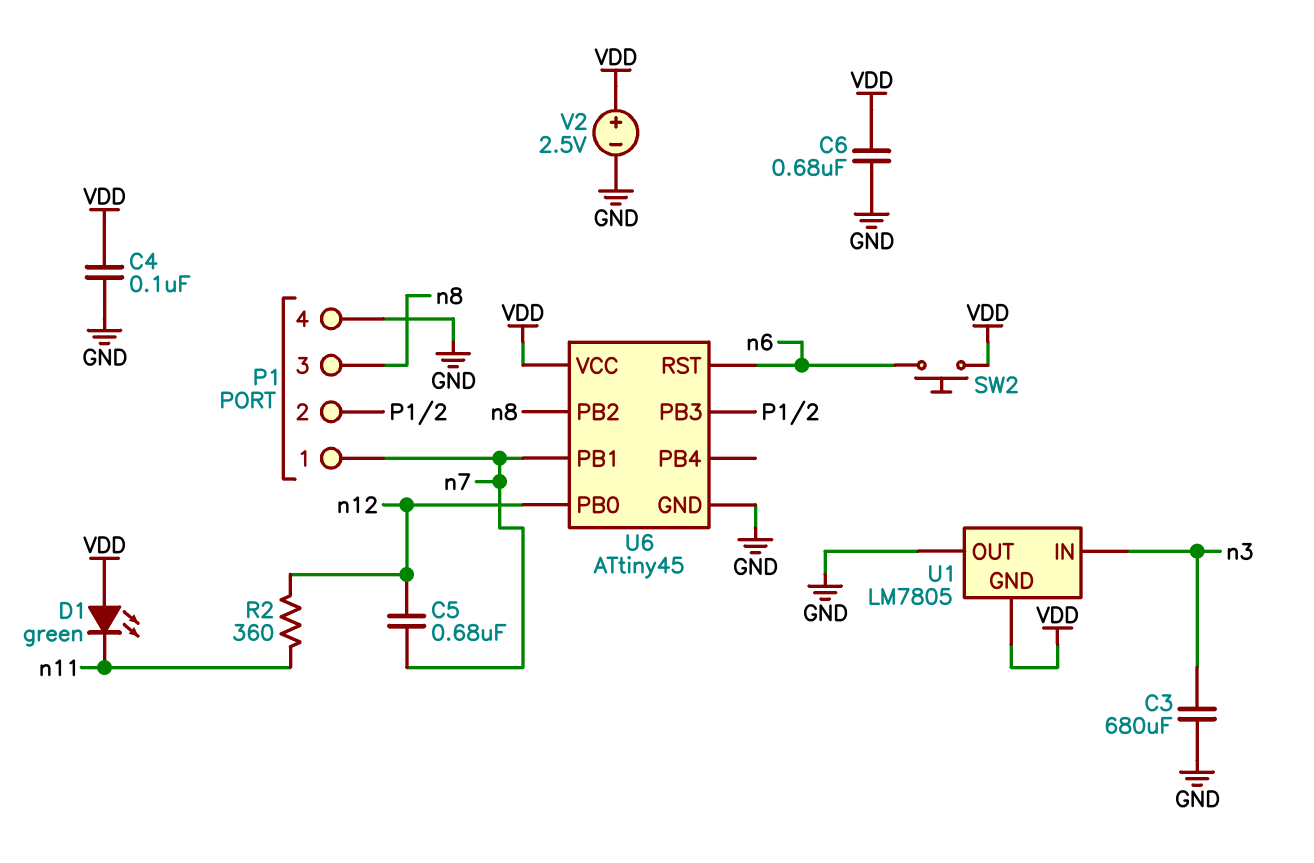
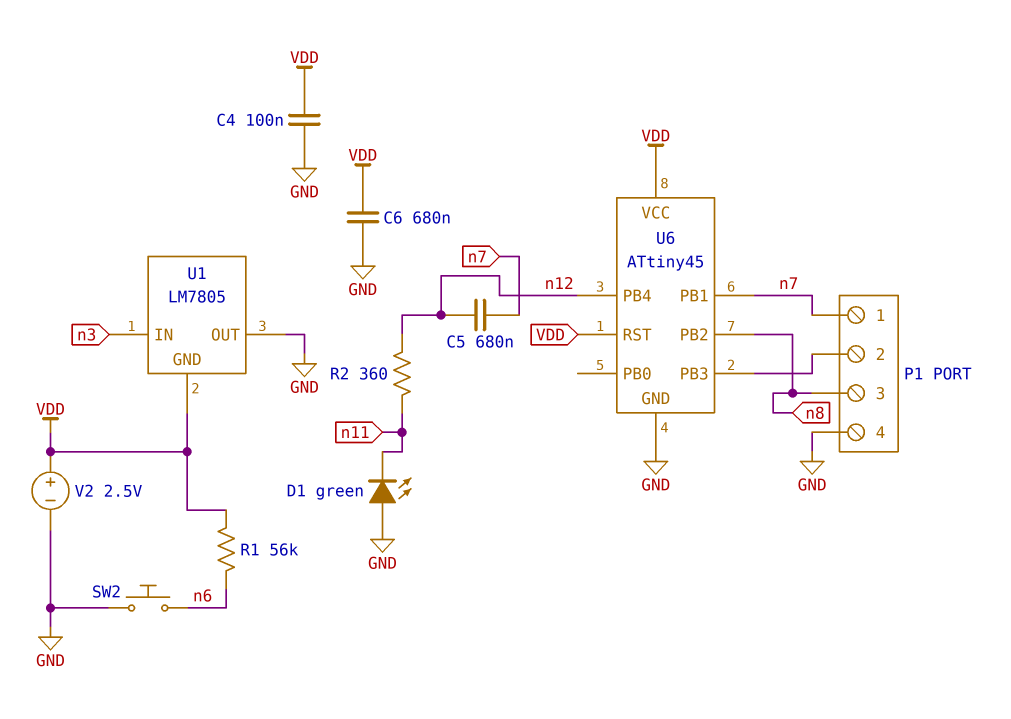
C3: 680uF (GND, n3) -> none
D1: LED green (A VDD, K n11) -> LED green (A GND, K n11)
R1: none -> 56k (VDD, n6)
SW2: button (VDD, n6) -> button (GND, n6)
U6 pin PB0: n12 -> none
U6 pin PB4: none -> n12
U6 pin RST: n6 -> VDD

